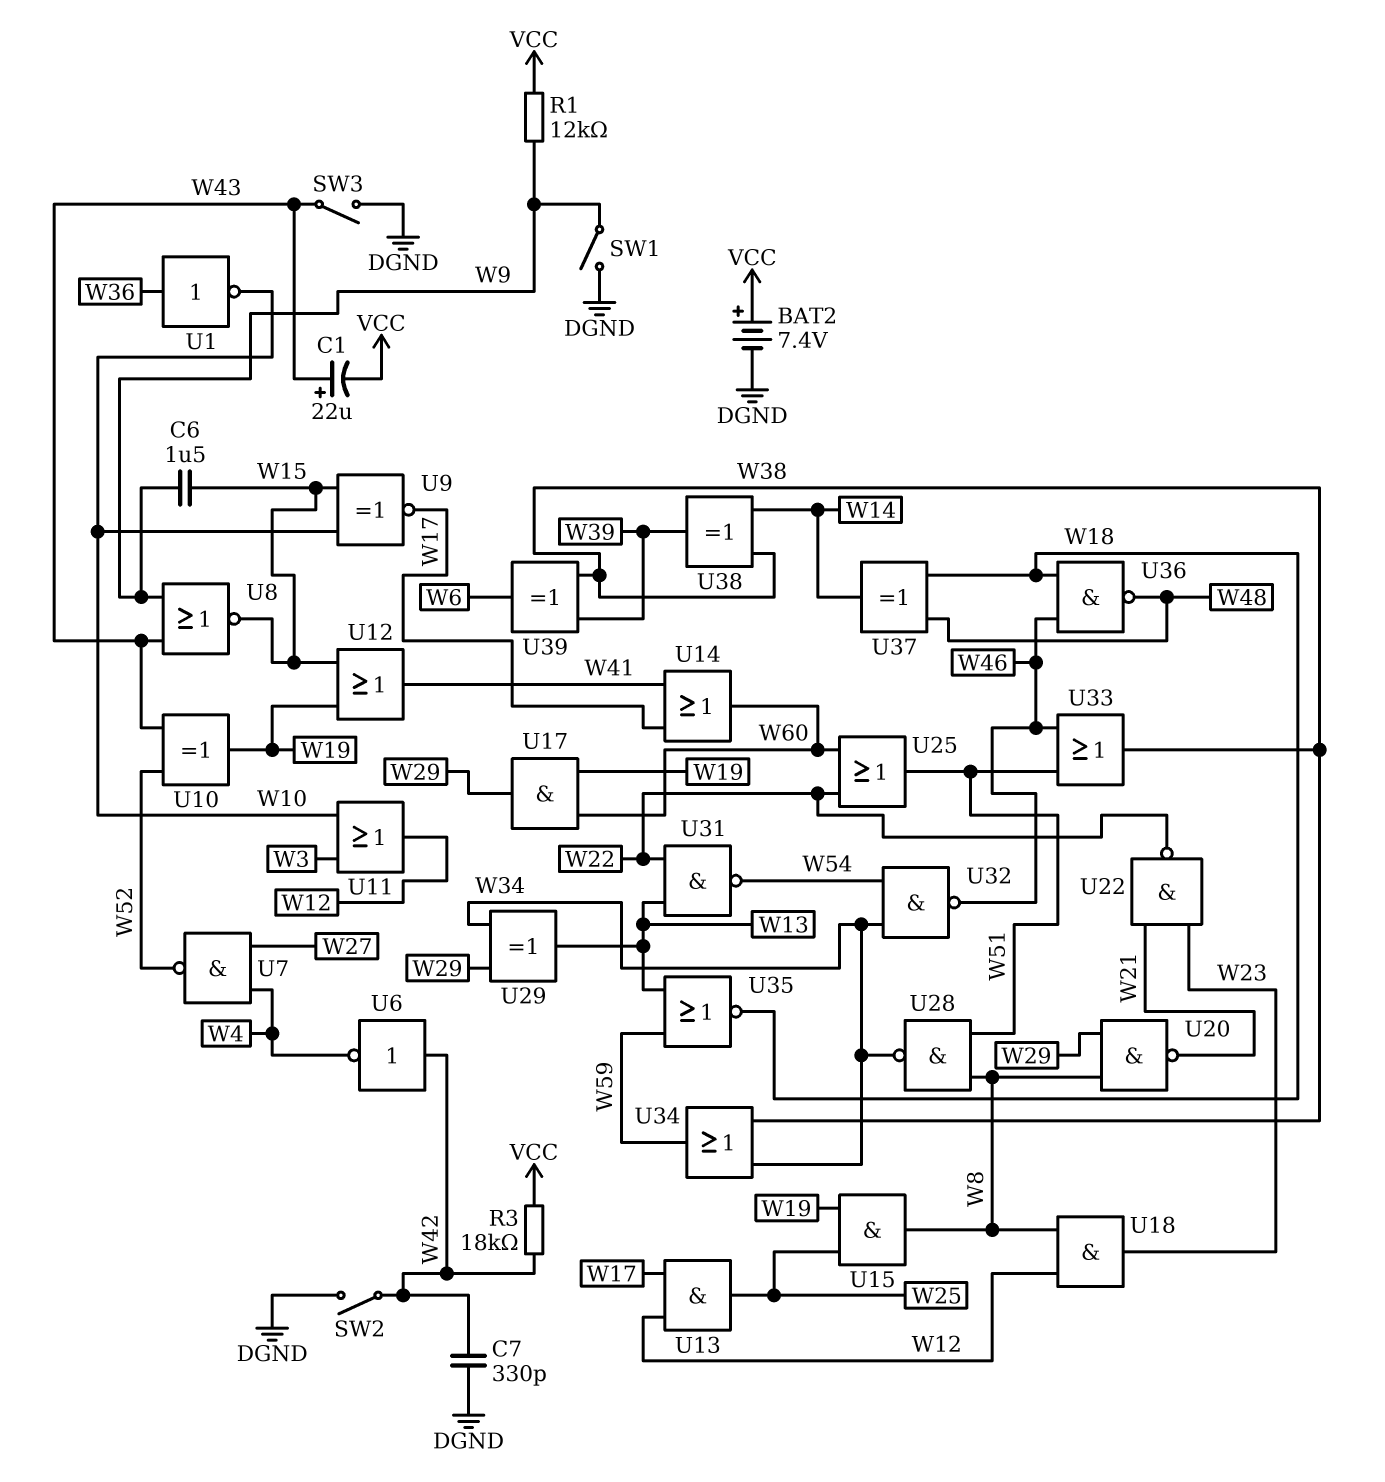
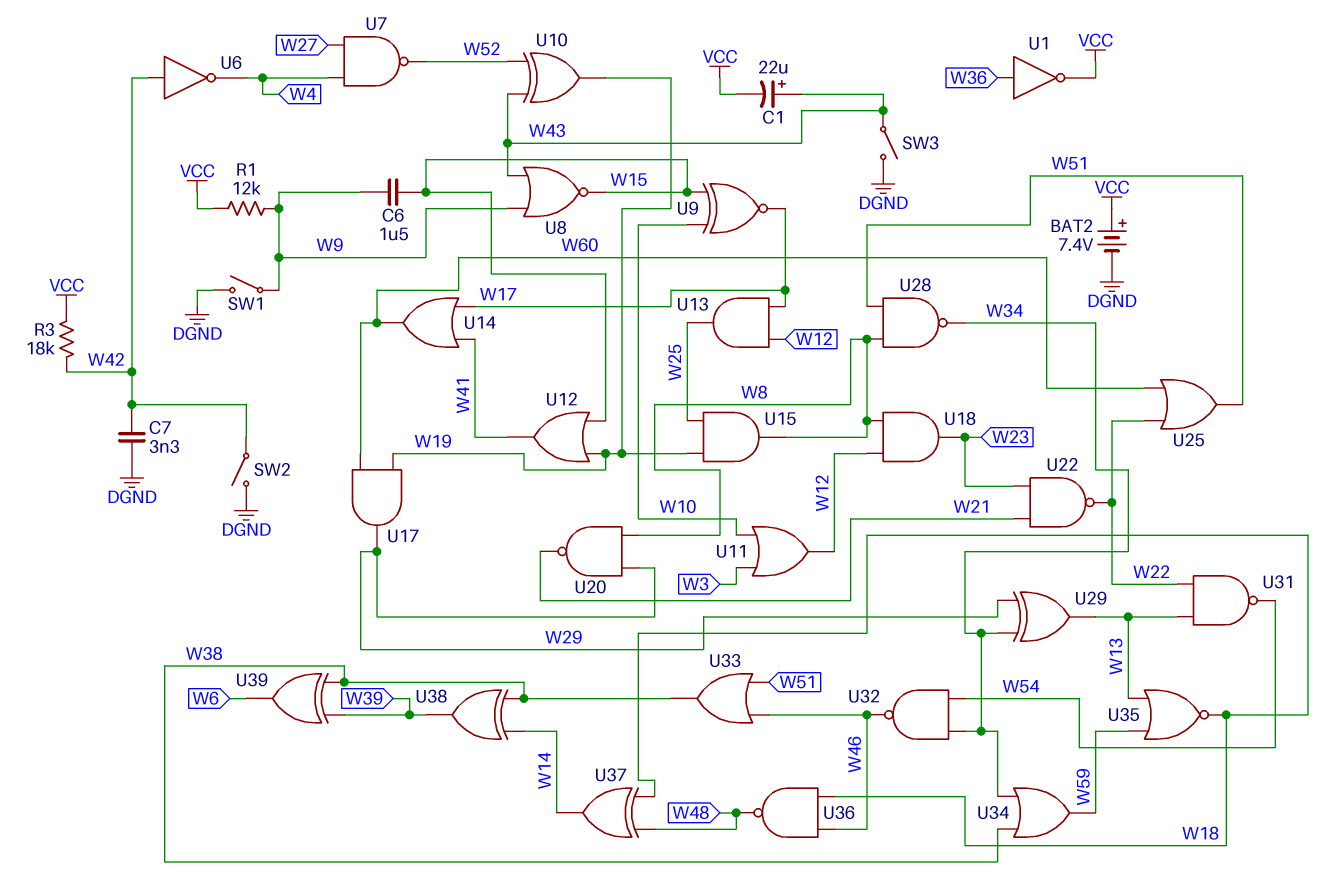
C7: 330pF (DGND, W42) -> 3.3nF (DGND, W42)
U1: NOT (in W36, out W10) -> NOT (in W36, out VCC)

